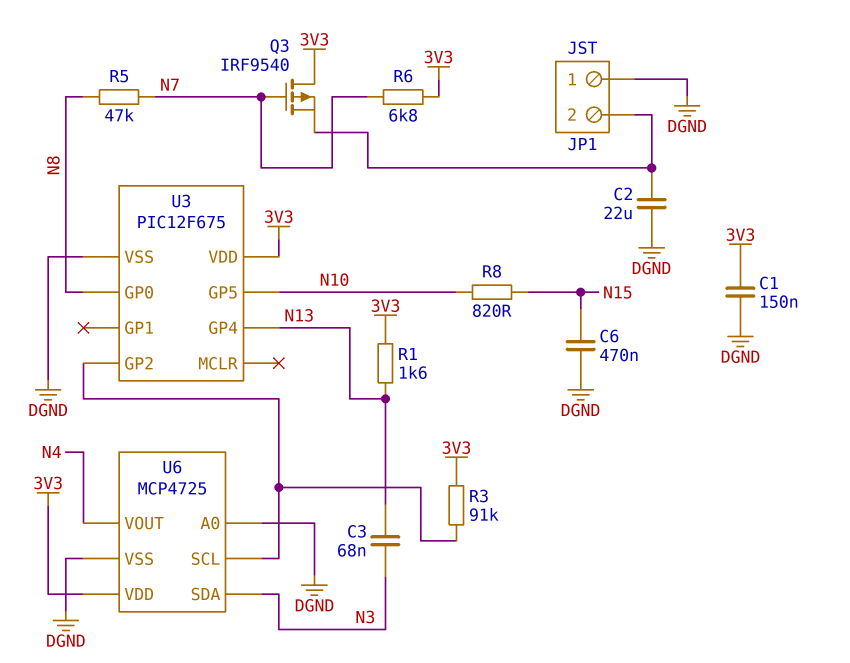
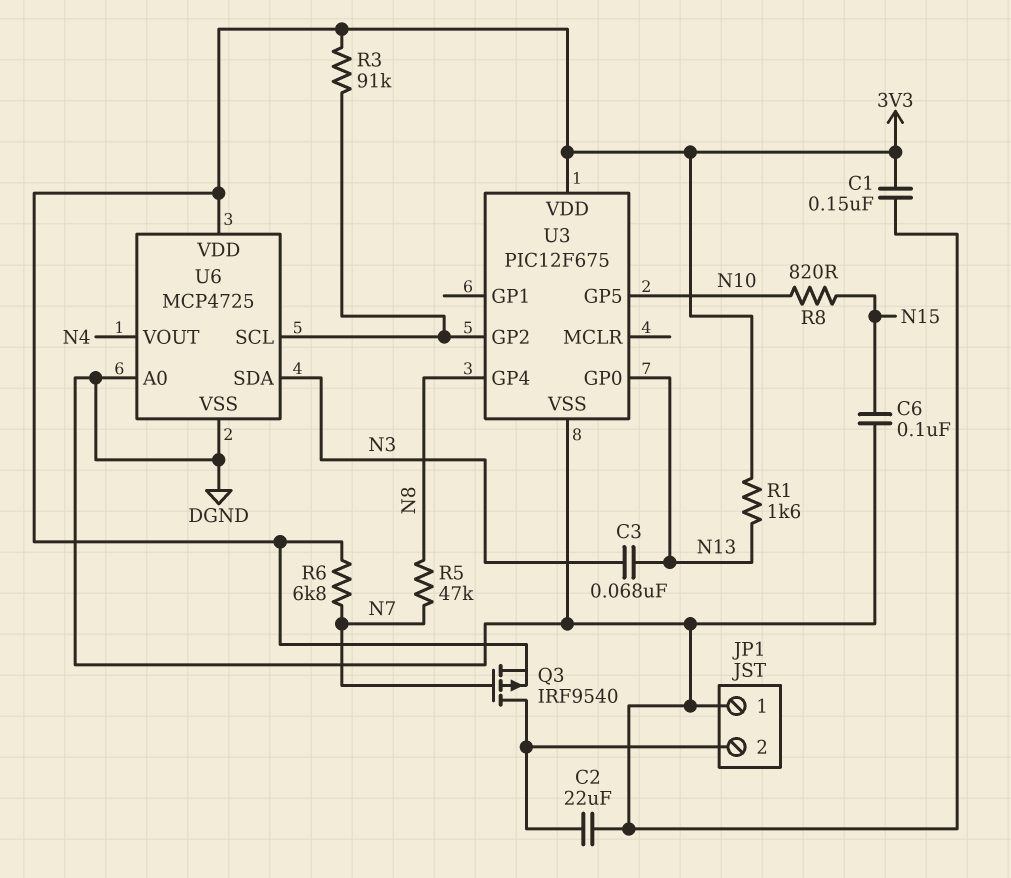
C6: 470nF (DGND, N15) -> 100nF (DGND, N15)
Q3: PMOS IRF9540 (G N7, D 3V3, S JP1/2) -> PMOS IRF9540 (G N7, D JP1/2, S 3V3)
U3 pin GP0: N8 -> N13
U3 pin GP4: N13 -> N8

